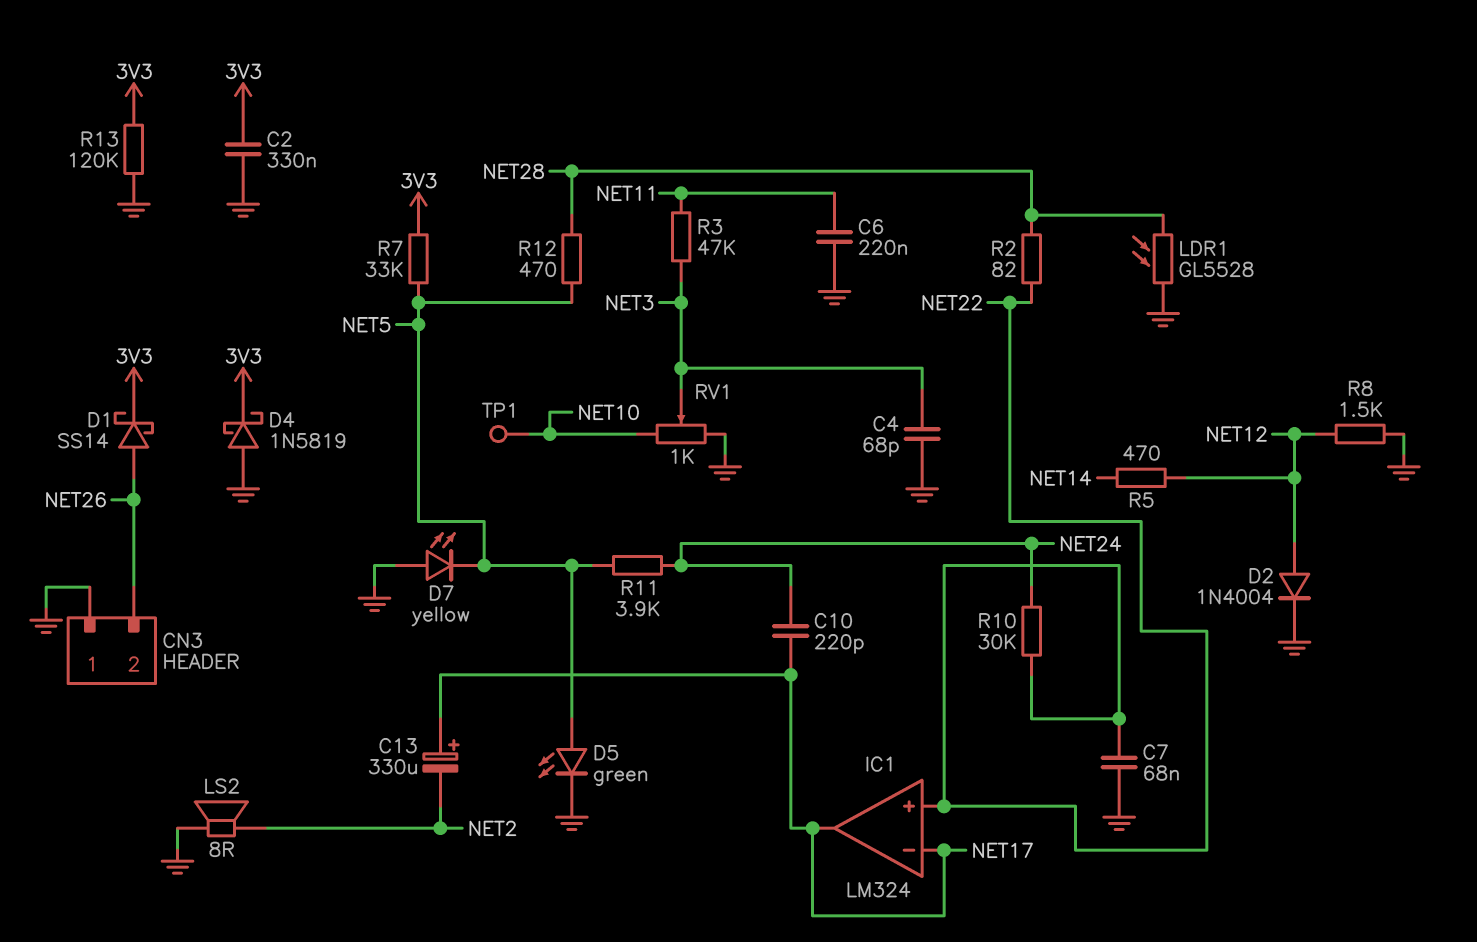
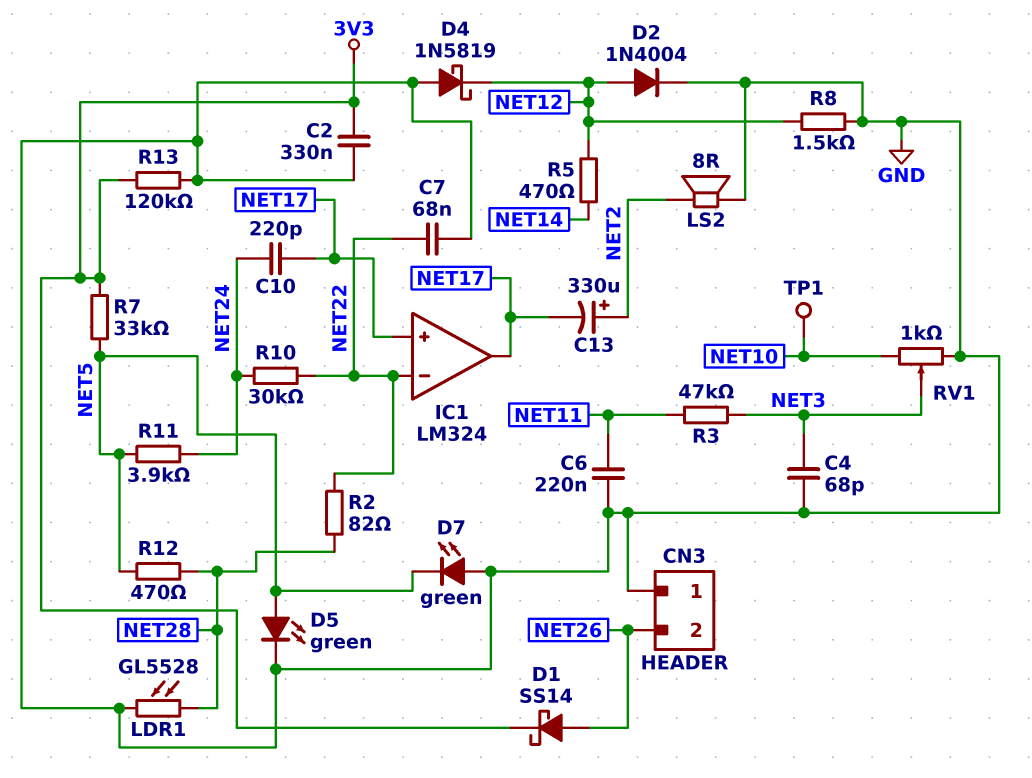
C13: 330uF (plus NET17, minus NET2) -> 330uF (plus NET2, minus NET17)
D4: schottky 1N5819 (A GND, K 3V3) -> schottky 1N5819 (A GND, K NET12)
D7: LED yellow (A GND, K NET5) -> LED green (A GND, K NET5)
IC1 pin in+: NET22 -> NET17
IC1 pin in-: NET17 -> NET22

